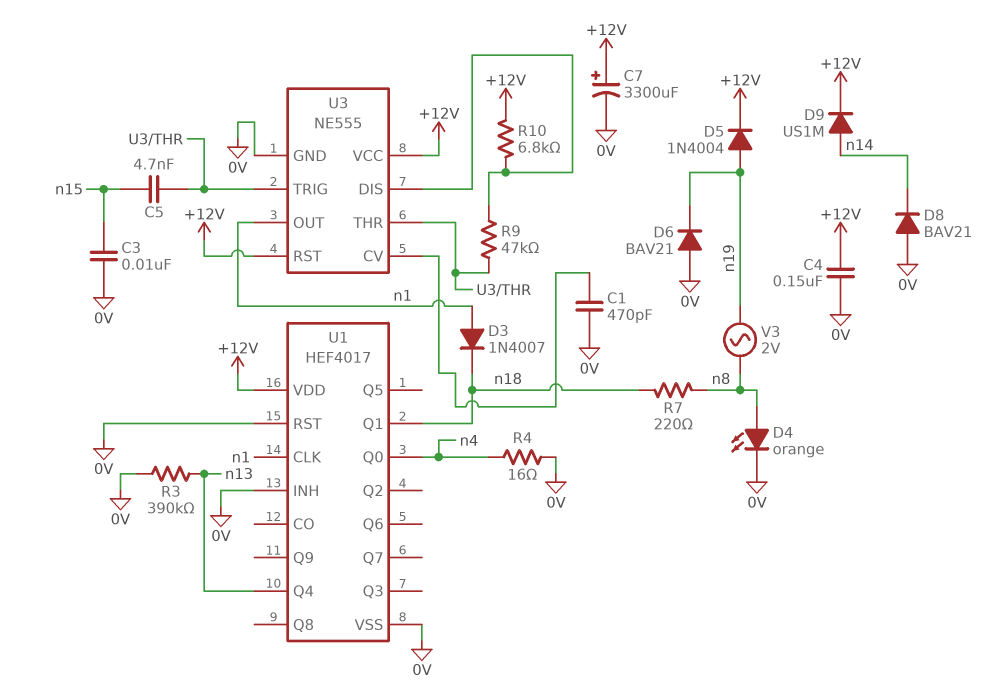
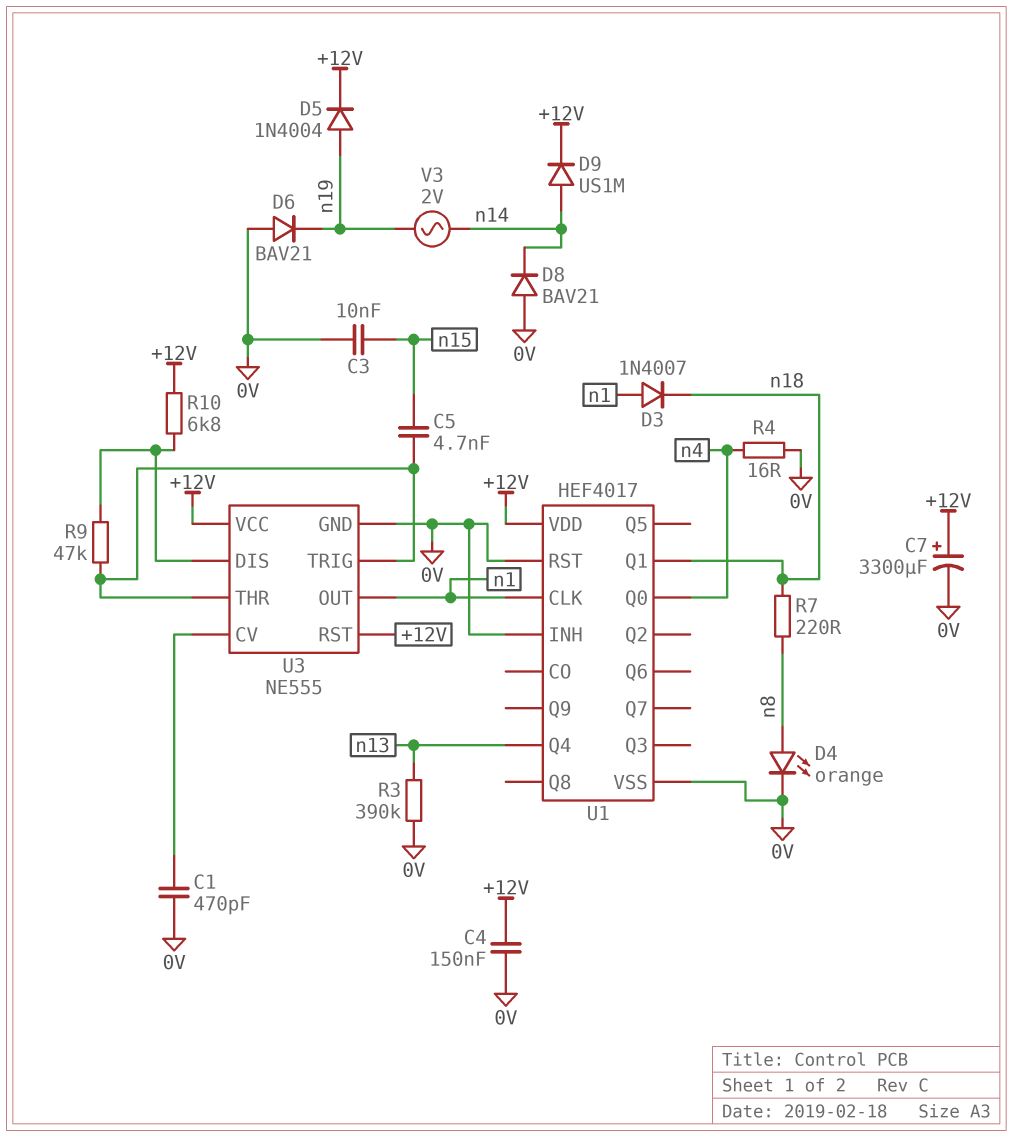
V3: AC 2V (n8, n19) -> AC 2V (n14, n19)

